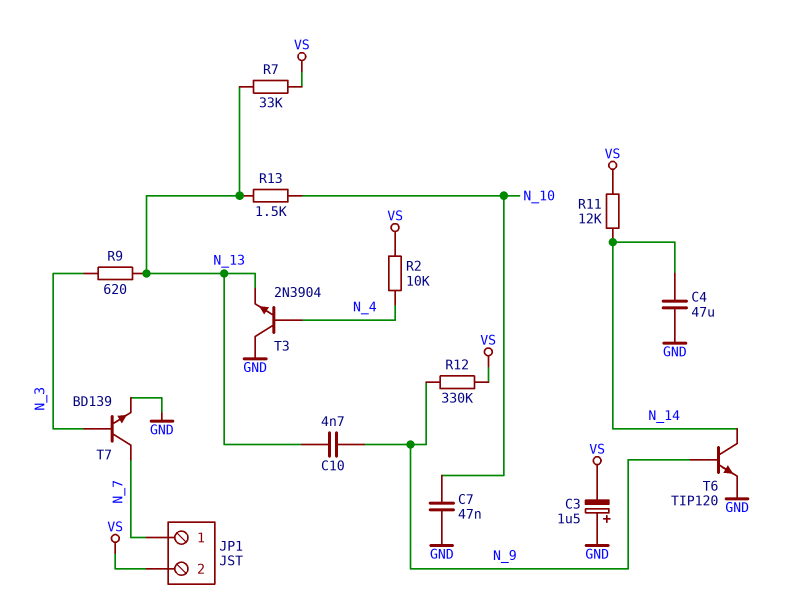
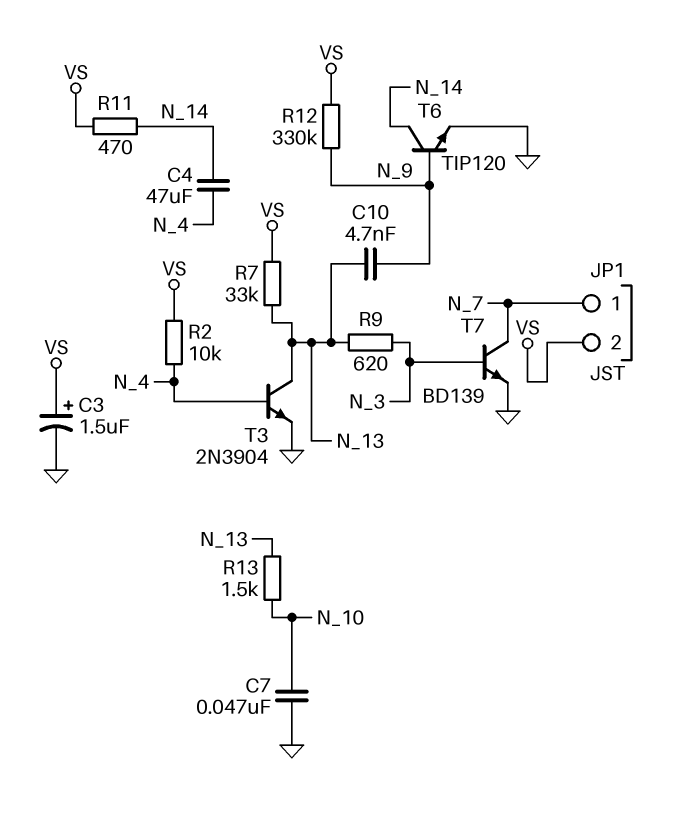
C3: 1.5uF (plus GND, minus VS) -> 1.5uF (plus VS, minus GND)
C4: 47uF (GND, N_14) -> 47uF (N_4, N_14)
R11: 12k (N_14, VS) -> 470 (N_14, VS)
T3: NPN 2N3904 (B N_4, C GND, E N_13) -> NPN 2N3904 (B N_4, C N_13, E GND)

